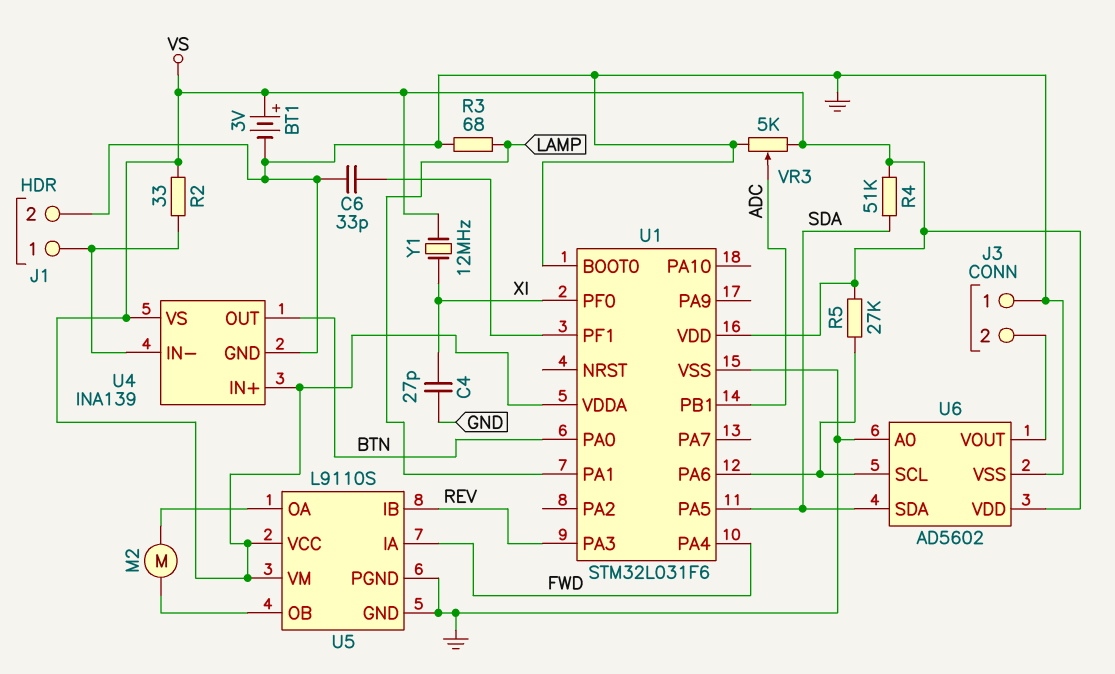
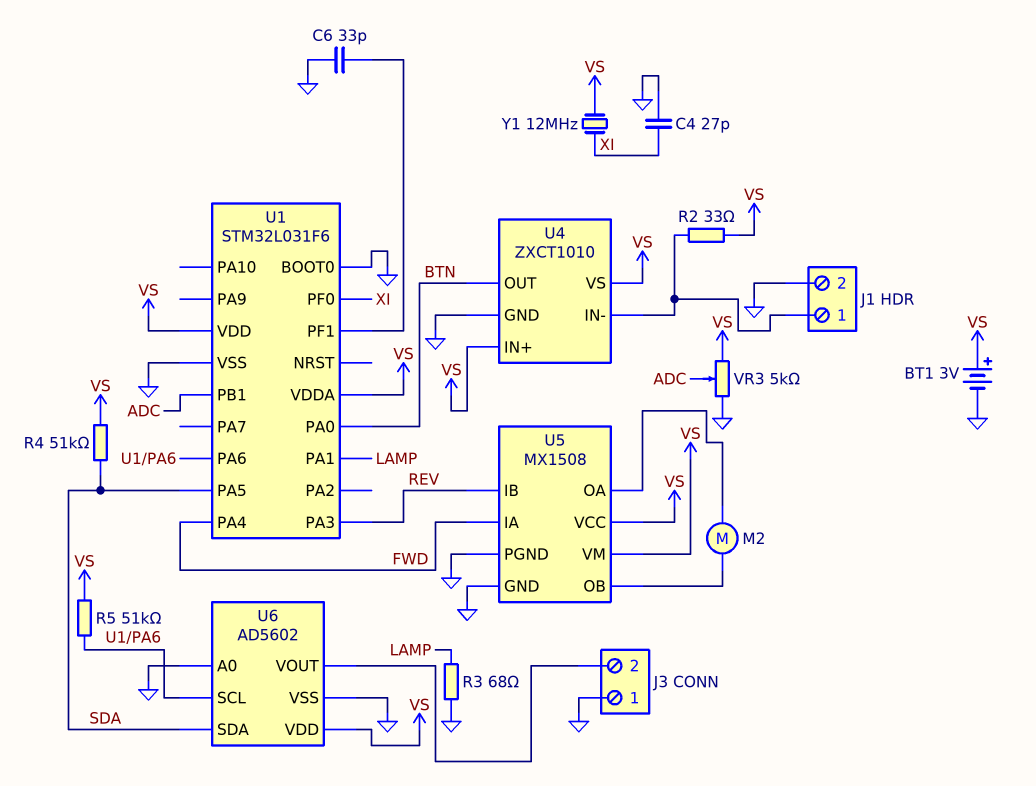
R5: 27k (U1/PA6, VS) -> 51k (U1/PA6, VS)
U4: INA139 -> ZXCT1010
U5: L9110S -> MX1508

